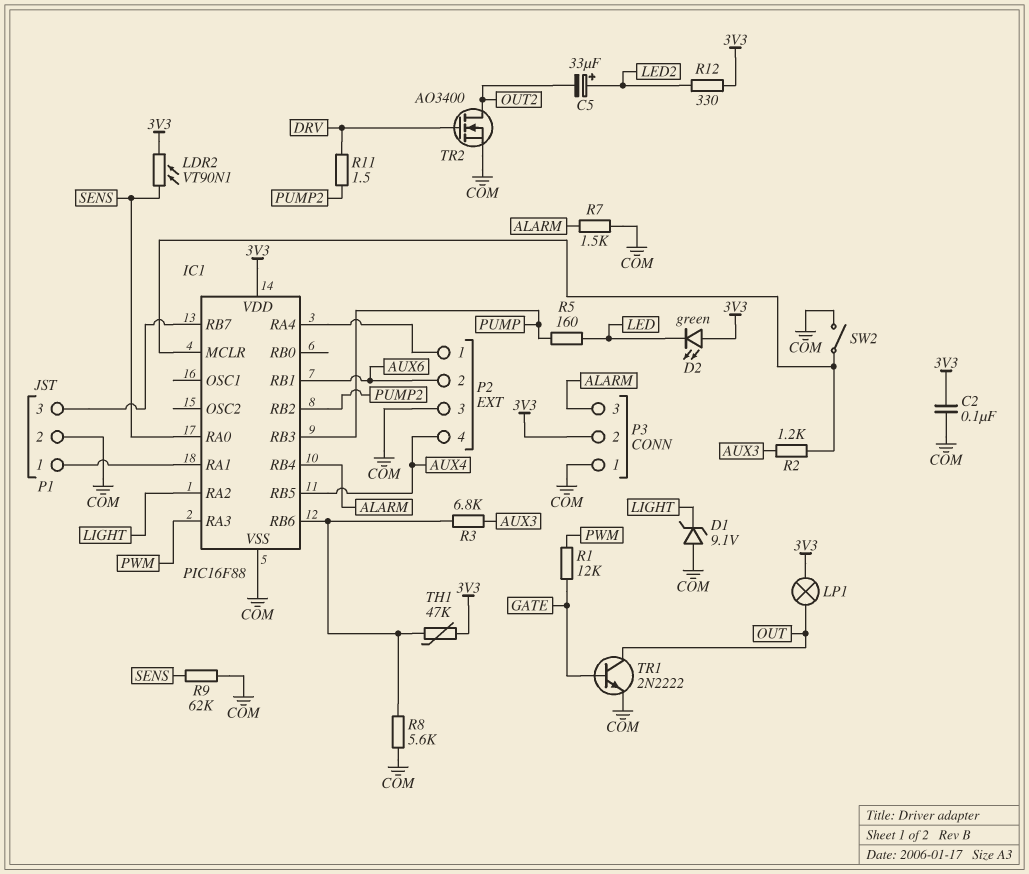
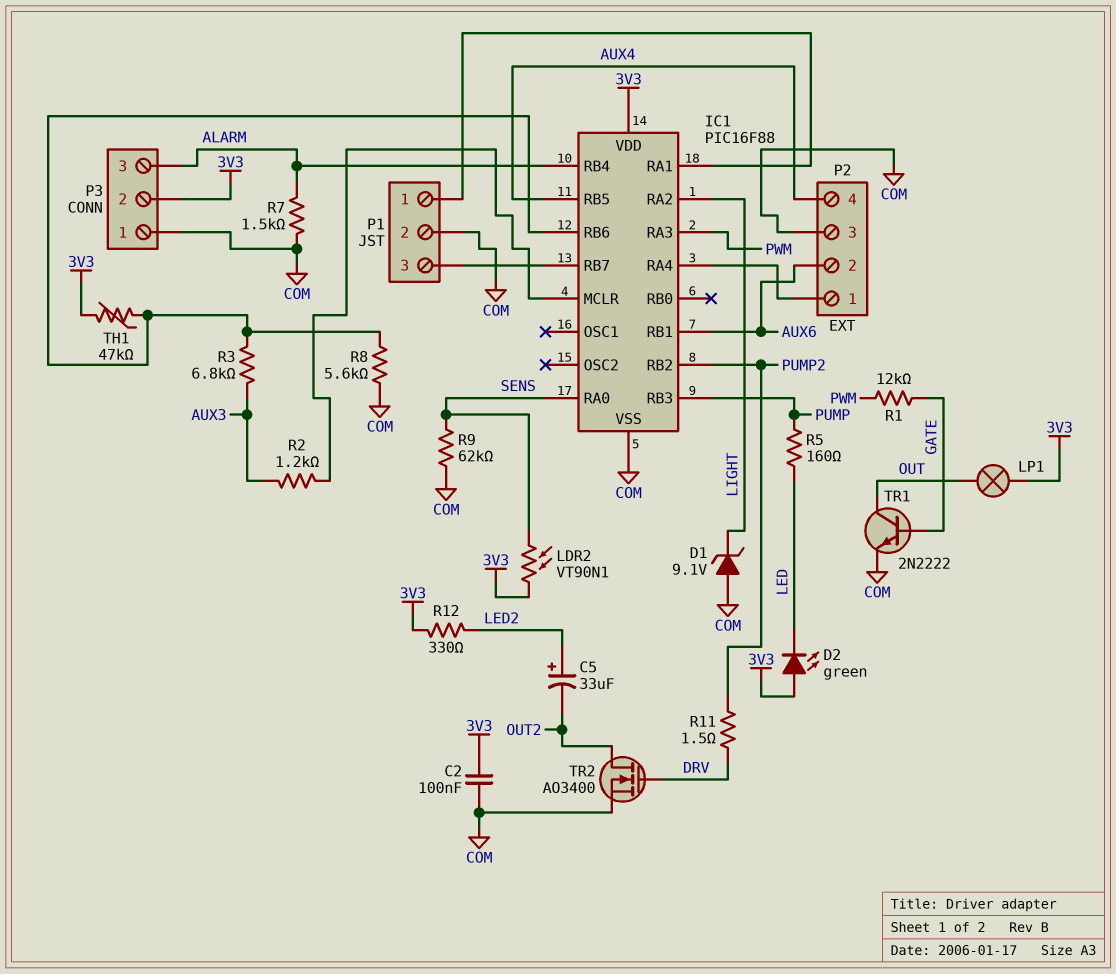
SW2: switch (COM, IC1/MCLR) -> none

